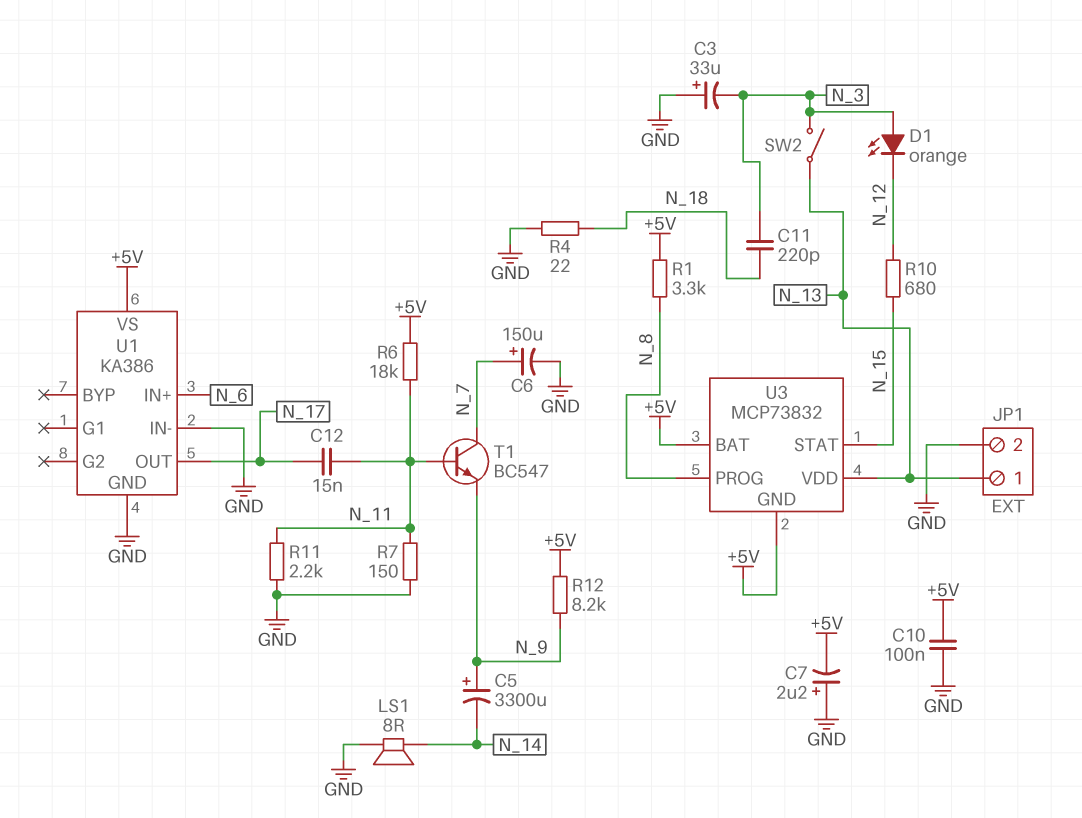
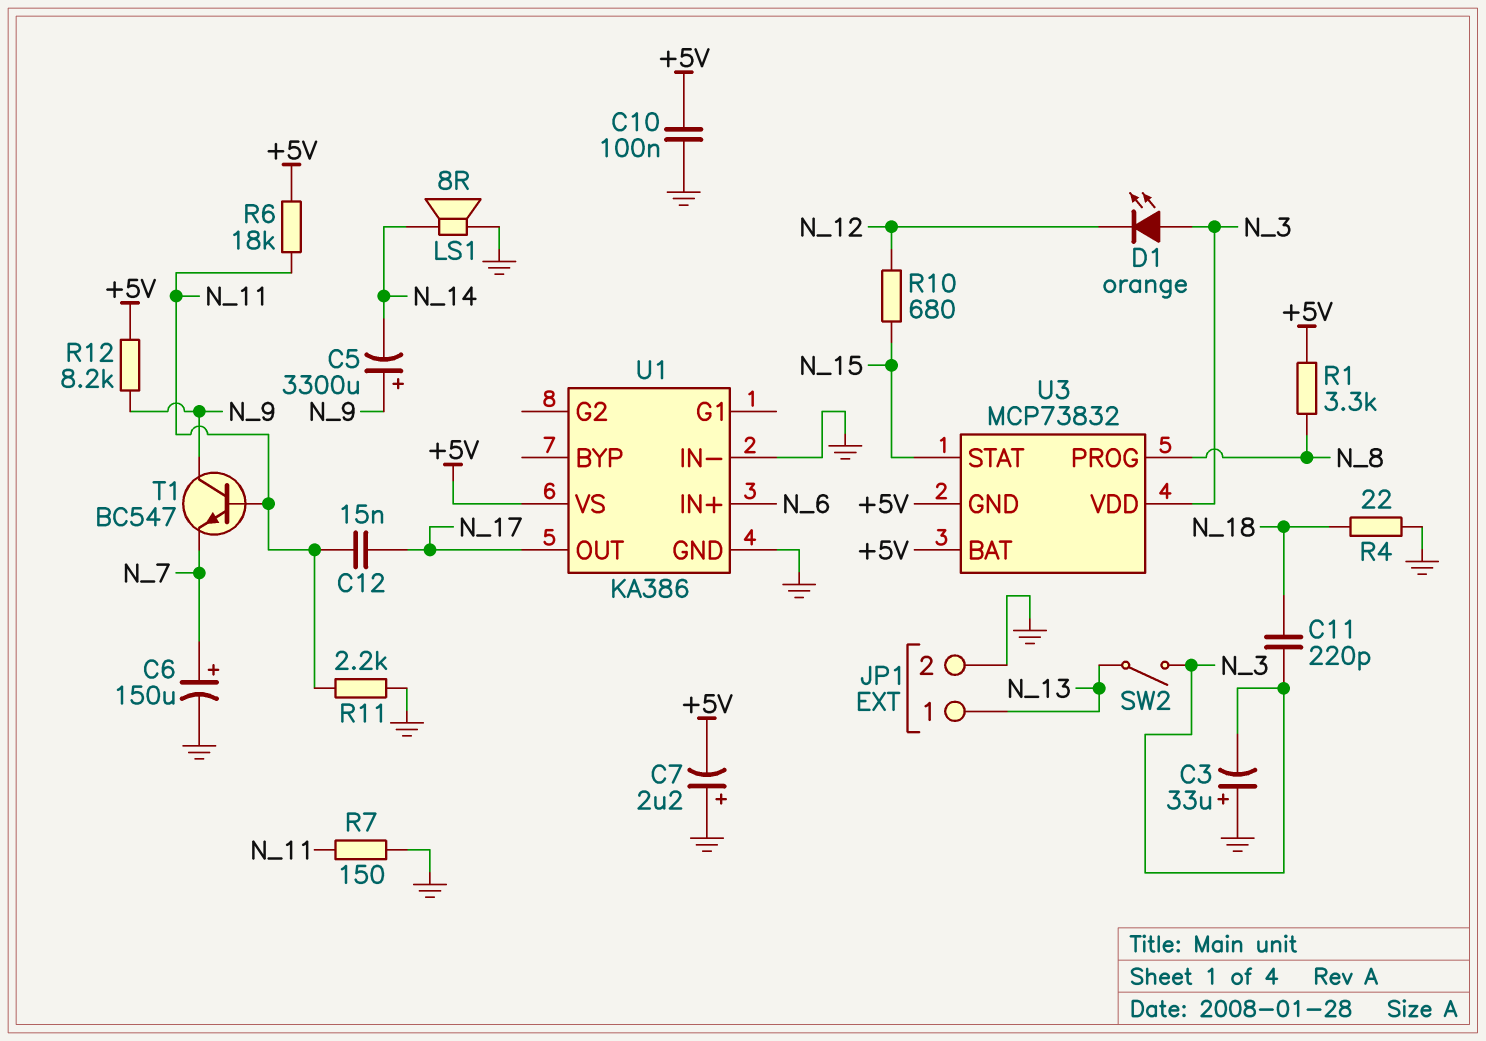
T1: NPN BC547 (B N_11, C N_7, E N_9) -> NPN BC547 (B N_11, C N_9, E N_7)
U3 pin VDD: N_13 -> N_3

